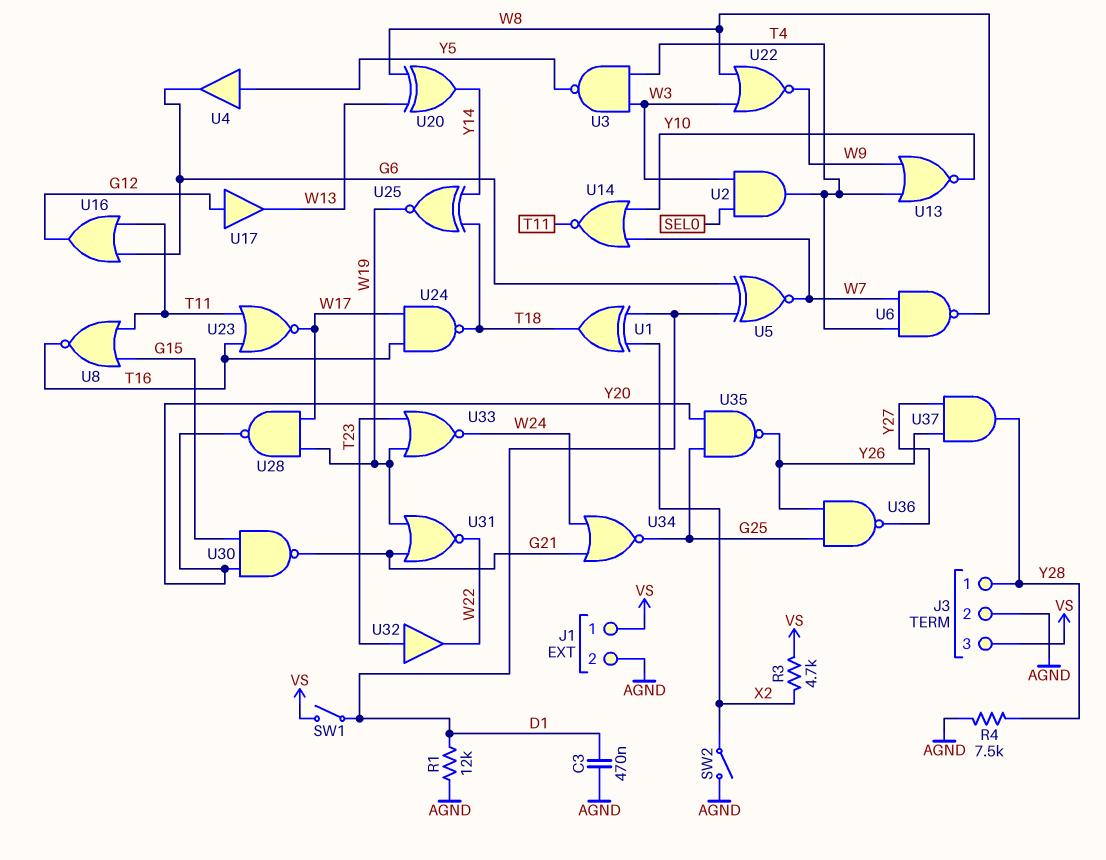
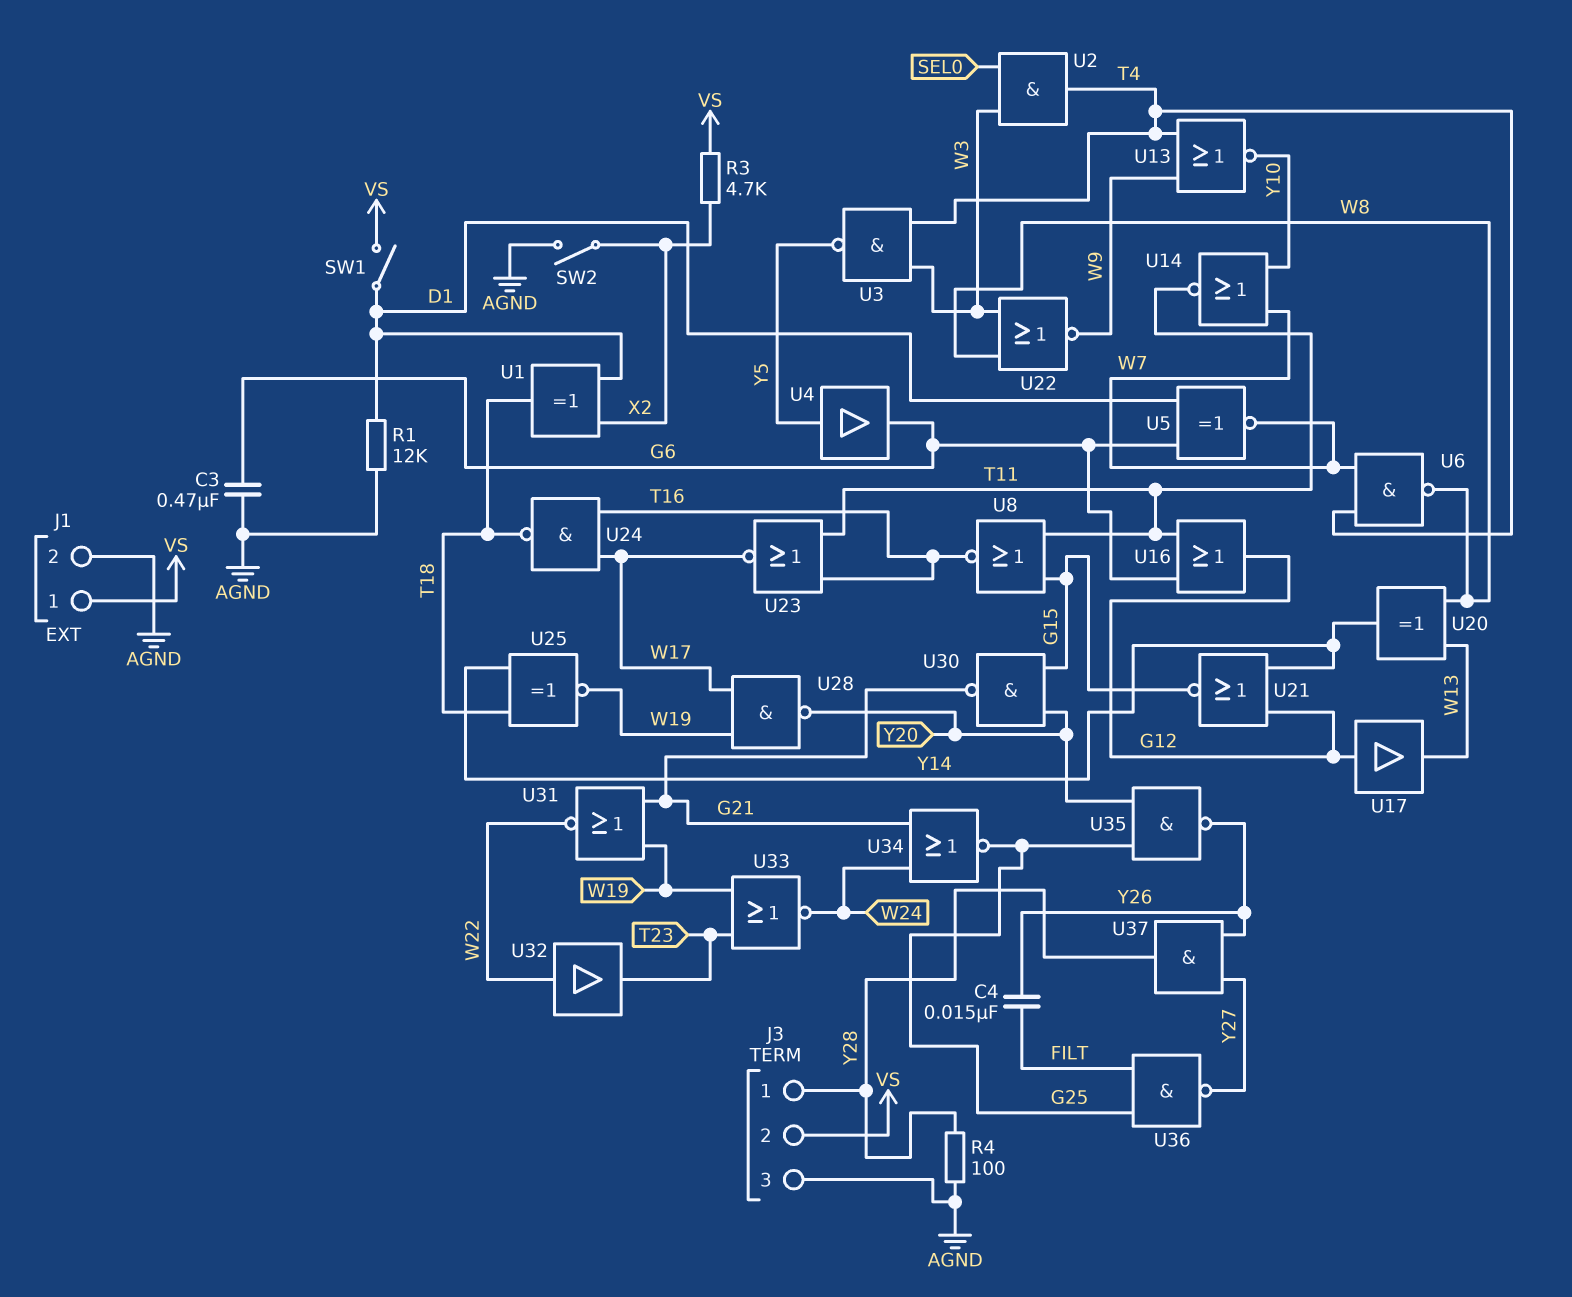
C3: 470nF (AGND, D1) -> 470nF (AGND, G6)
C4: none -> 15nF (FILT, Y26)
J3 pin 2: AGND -> VS
J3 pin 3: VS -> AGND
R4: 7.5k (AGND, Y28) -> 100 (AGND, Y28)
U21: none -> NOR (in G12, in Y14, out G15)
U32: buffer (in T23, out W22) -> buffer (in W22, out T23)
U36: NAND (in G25, in Y26, out Y27) -> NAND (in FILT, in G25, out Y27)

